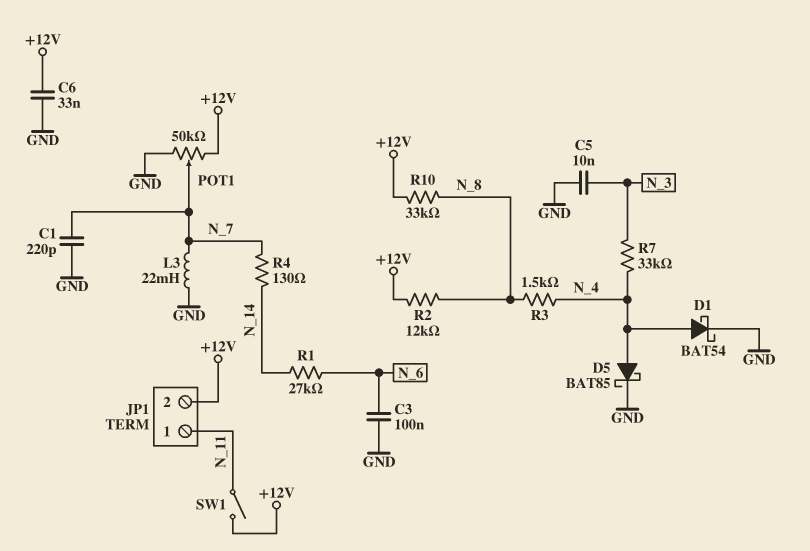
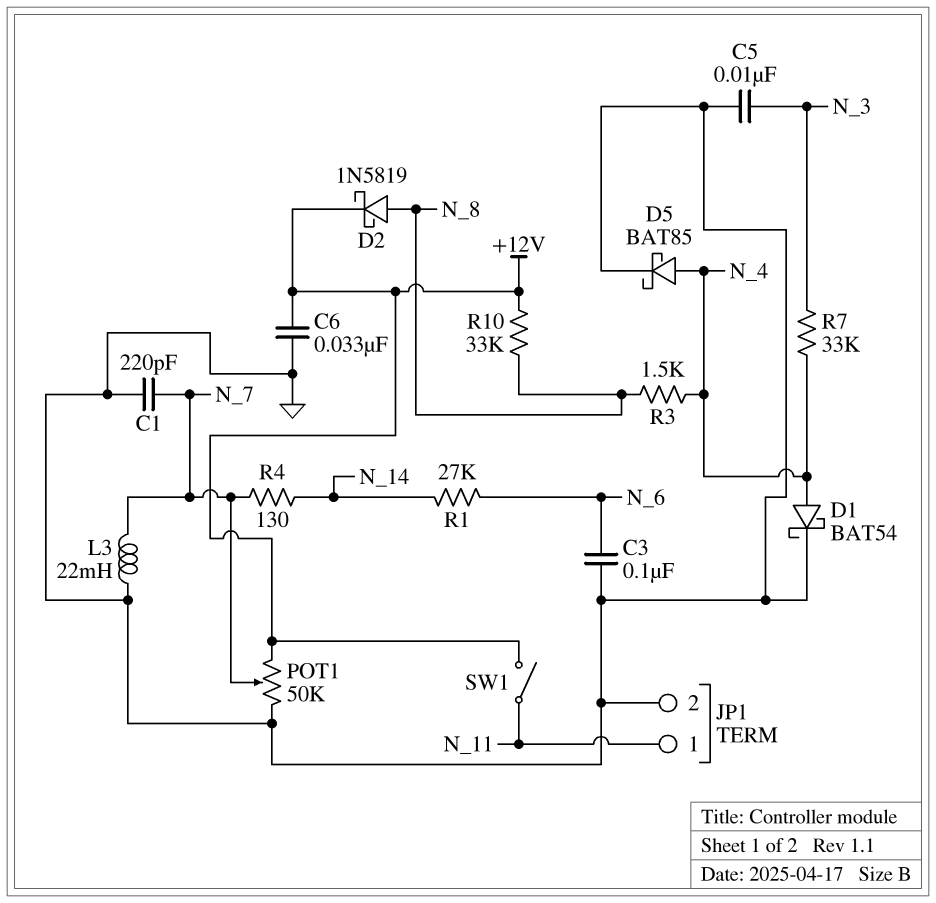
D2: none -> schottky 1N5819 (A N_8, K +12V)
JP1 pin 2: +12V -> GND
R2: 12k (+12V, N_8) -> none

